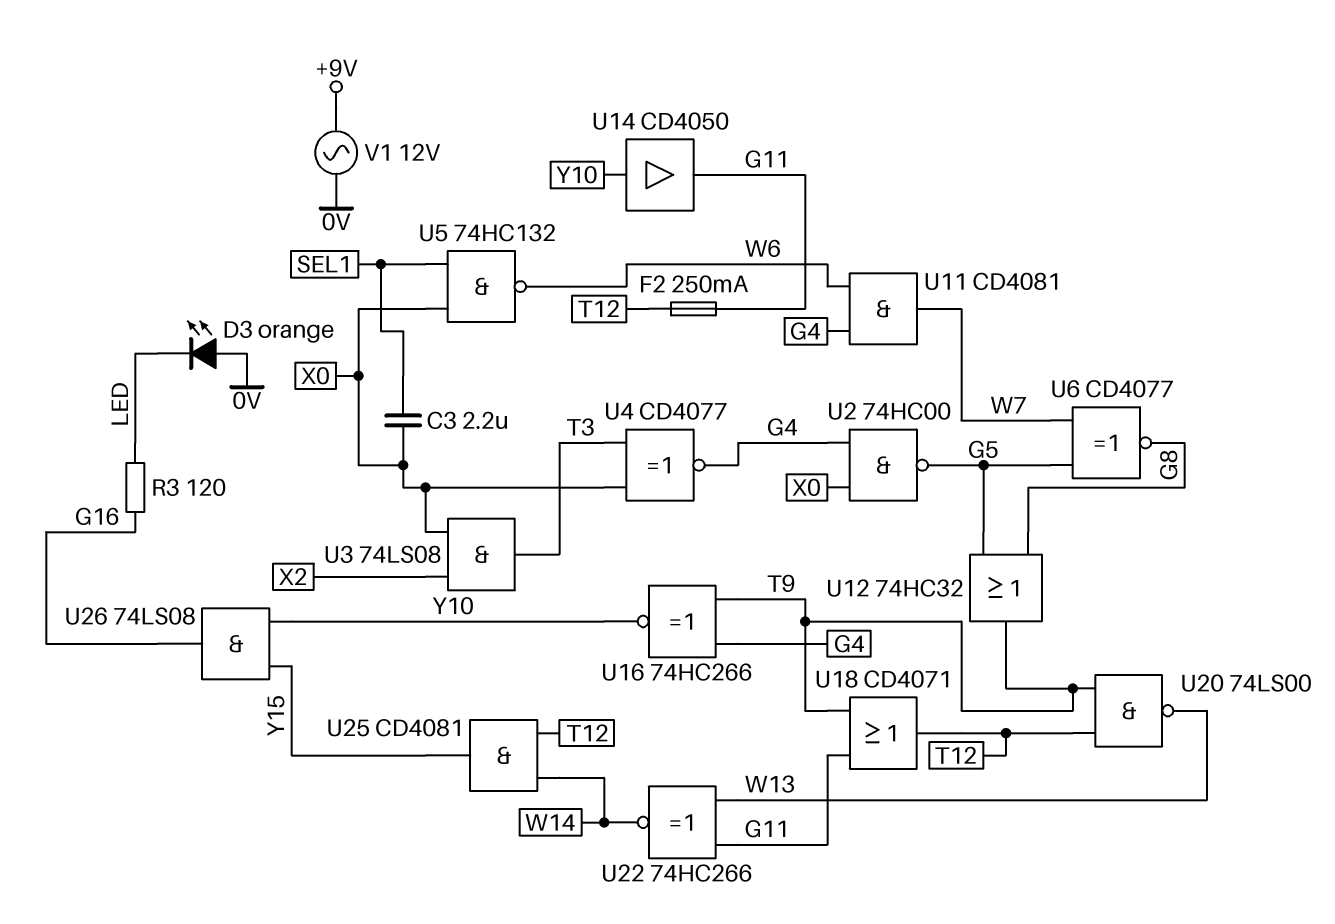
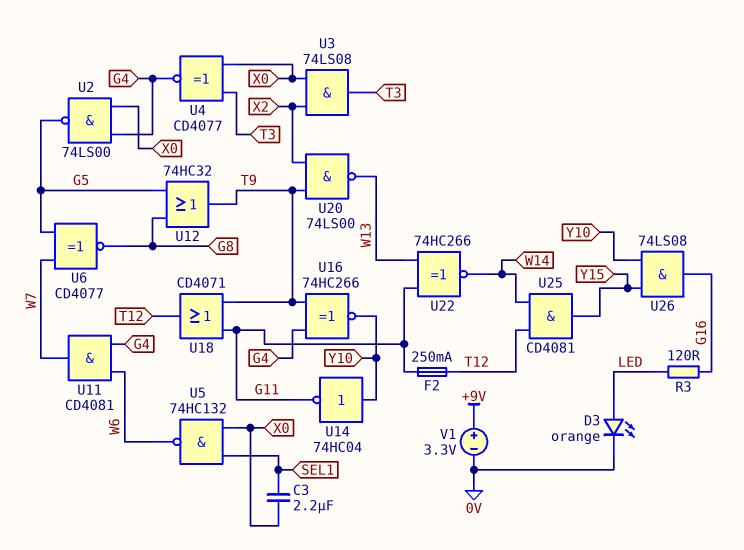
D3: LED orange (A 0V, K LED) -> LED orange (A LED, K 0V)
U2: NAND 74HC00 (in G4, in X0, out G5) -> NAND 74LS00 (in G4, in X0, out G5)
U14: buffer CD4050 (in Y10, out G11) -> NOT 74HC04 (in Y10, out G11)
U20: NAND 74LS00 (in T9, in T12, out W13) -> NAND 74LS00 (in T9, in X2, out W13)
V1: AC 12V (+9V, 0V) -> 3.3V (plus +9V, minus 0V)

